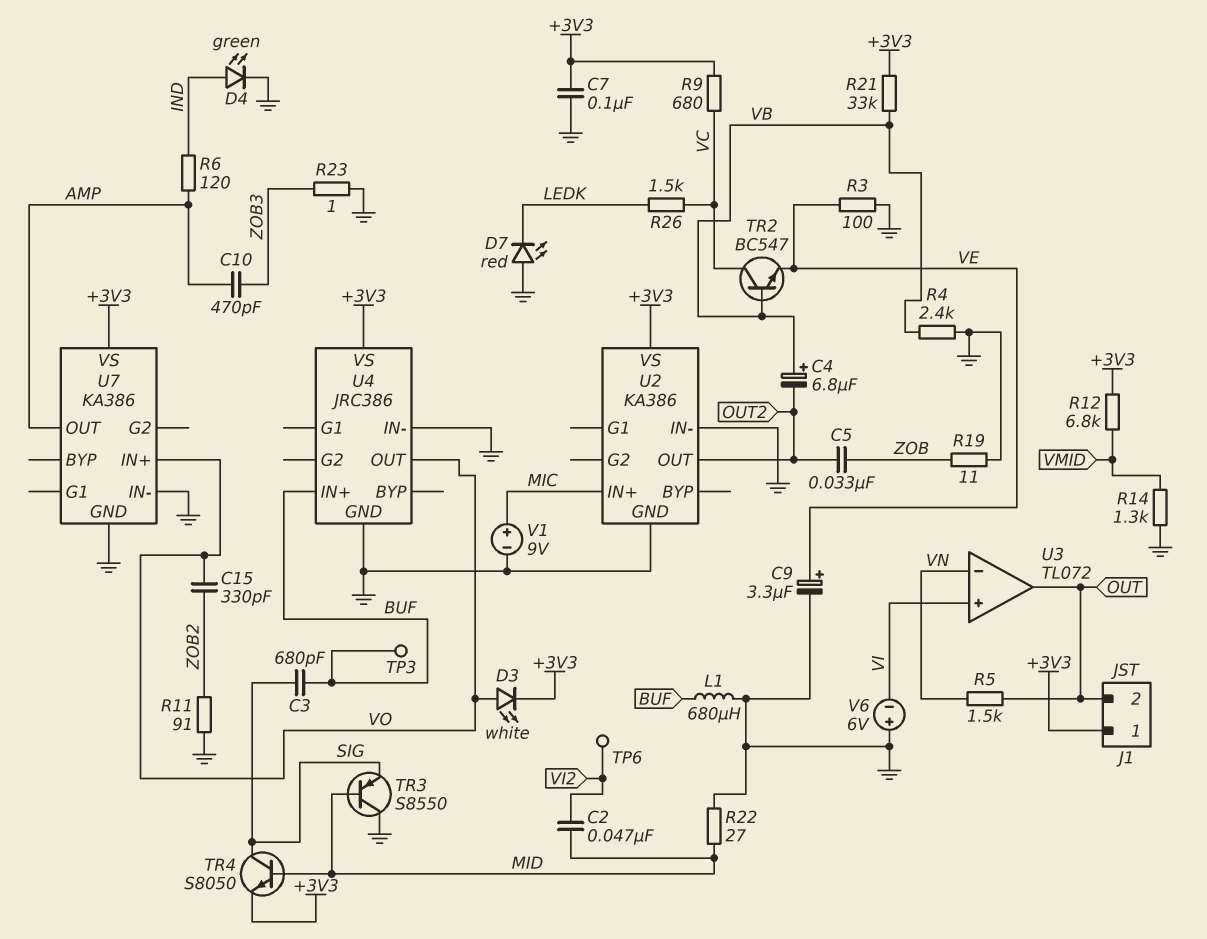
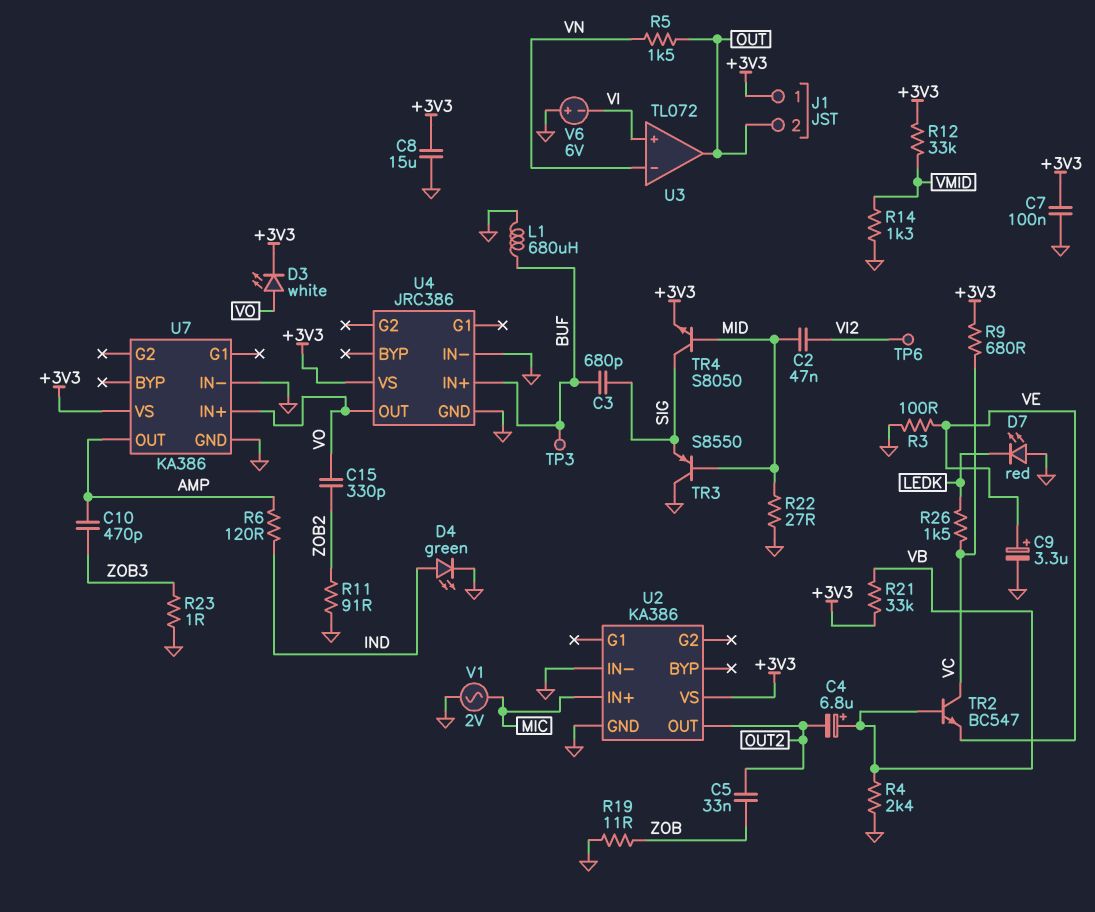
C8: none -> 15uF (+3V3, GND)
R12: 6.8k (+3V3, VMID) -> 33k (+3V3, VMID)
V1: 9V (plus MIC, minus GND) -> AC 2V (GND, MIC)

